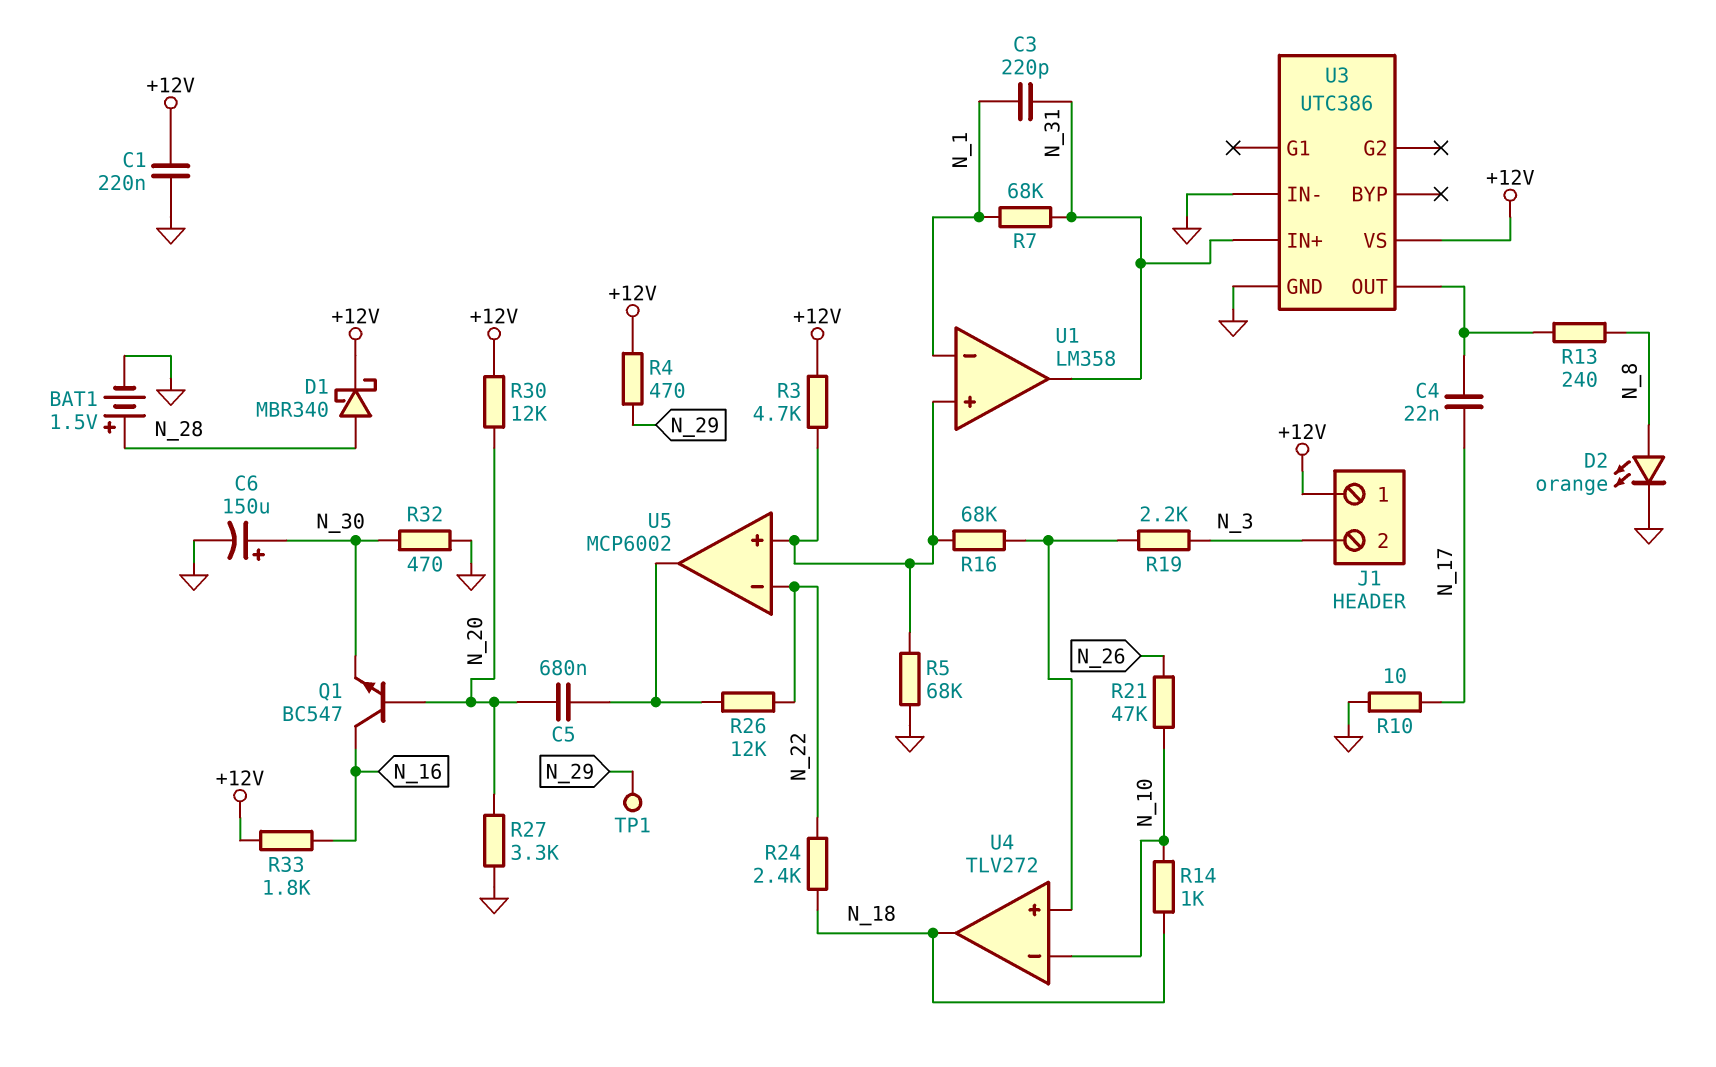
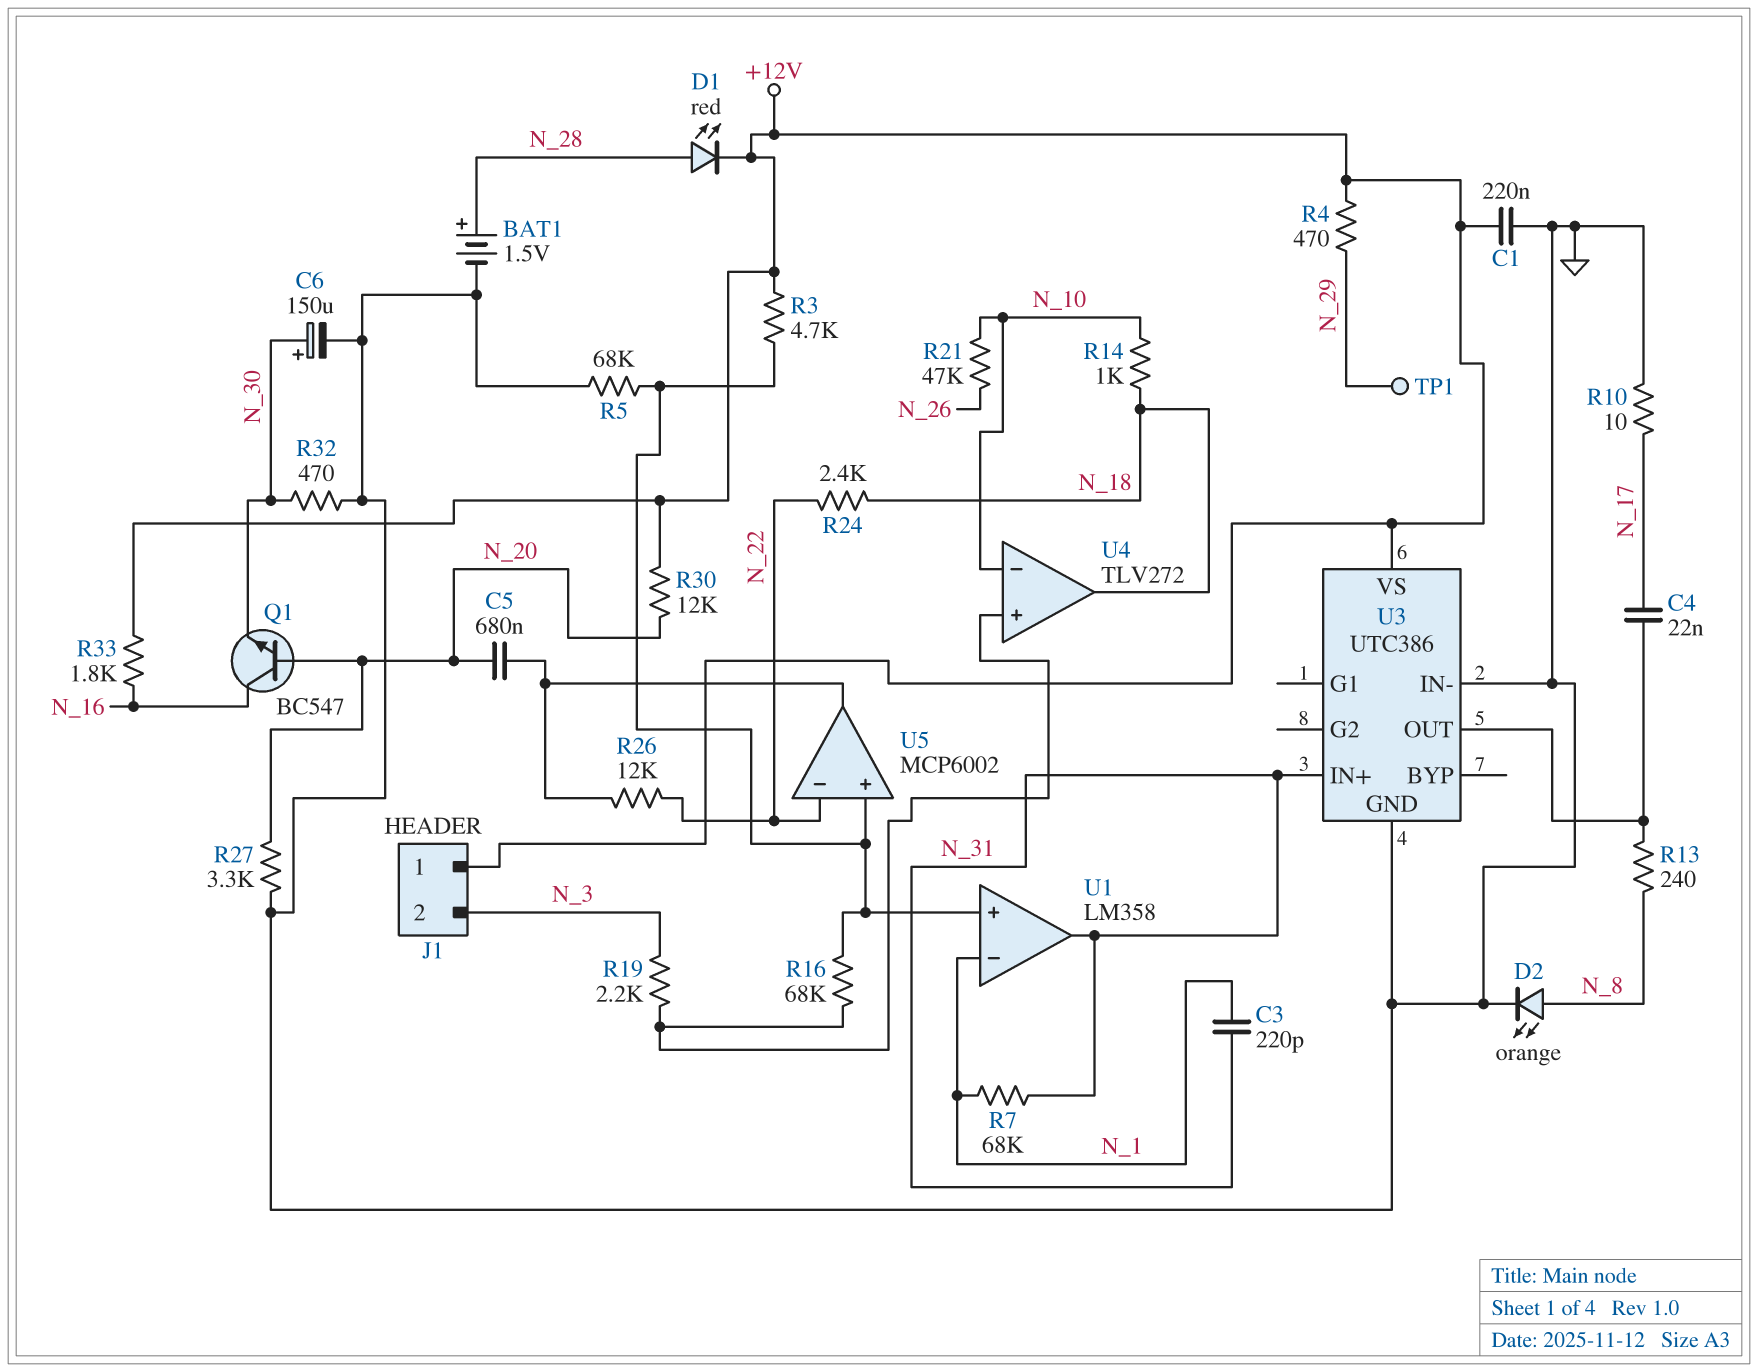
D1: schottky MBR340 (A N_28, K +12V) -> LED red (A N_28, K +12V)

